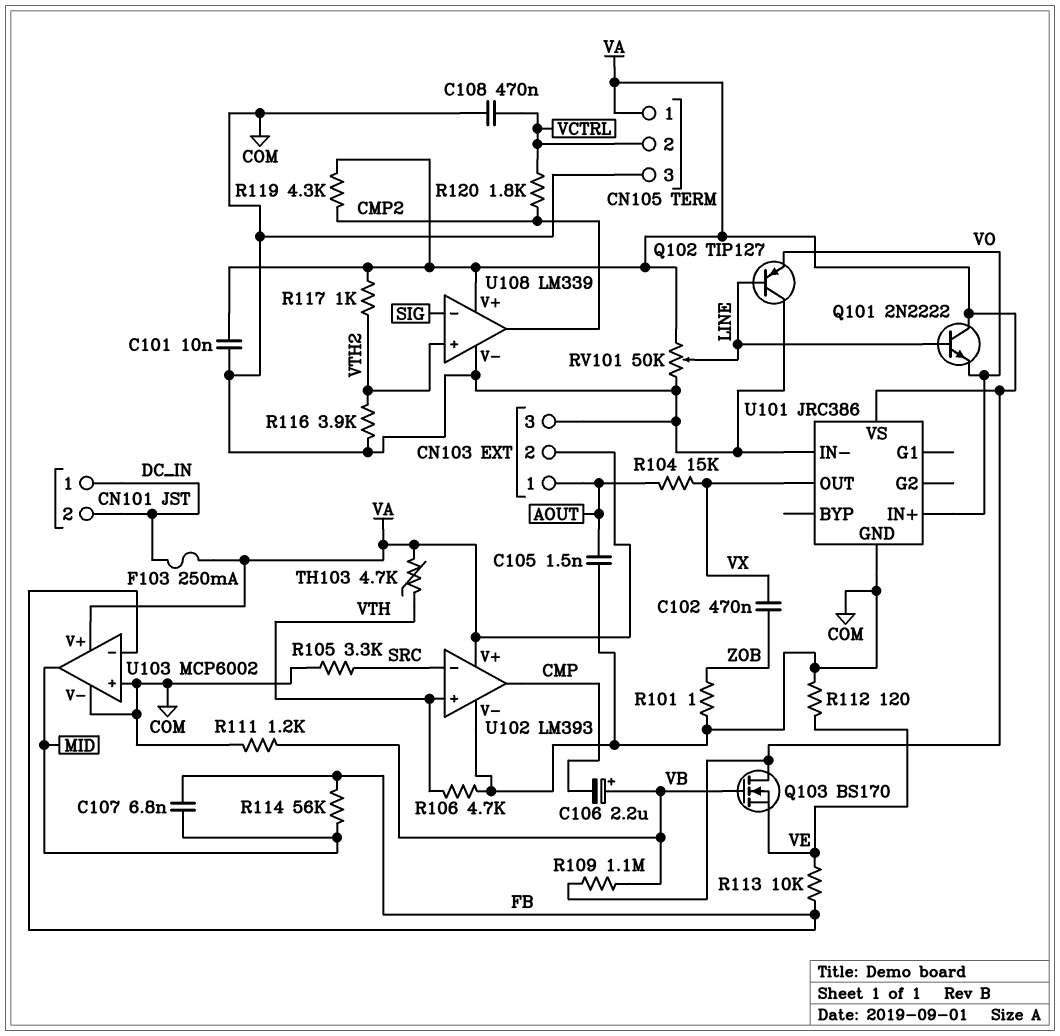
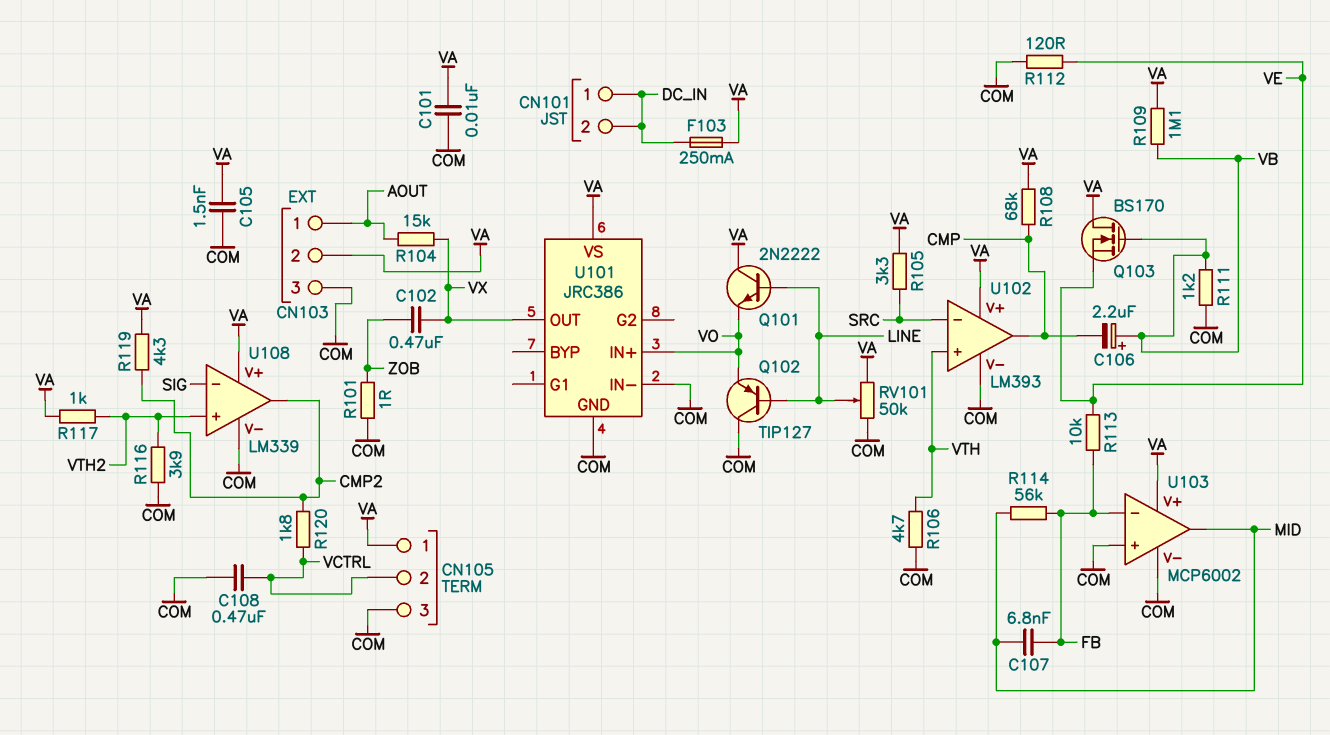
C105: 1.5nF (AOUT, COM) -> 1.5nF (COM, VA)
R105: 3.3k (COM, SRC) -> 3.3k (SRC, VA)
R108: none -> 68k (CMP, VA)
TH103: 4.7k (VA, VTH) -> none

